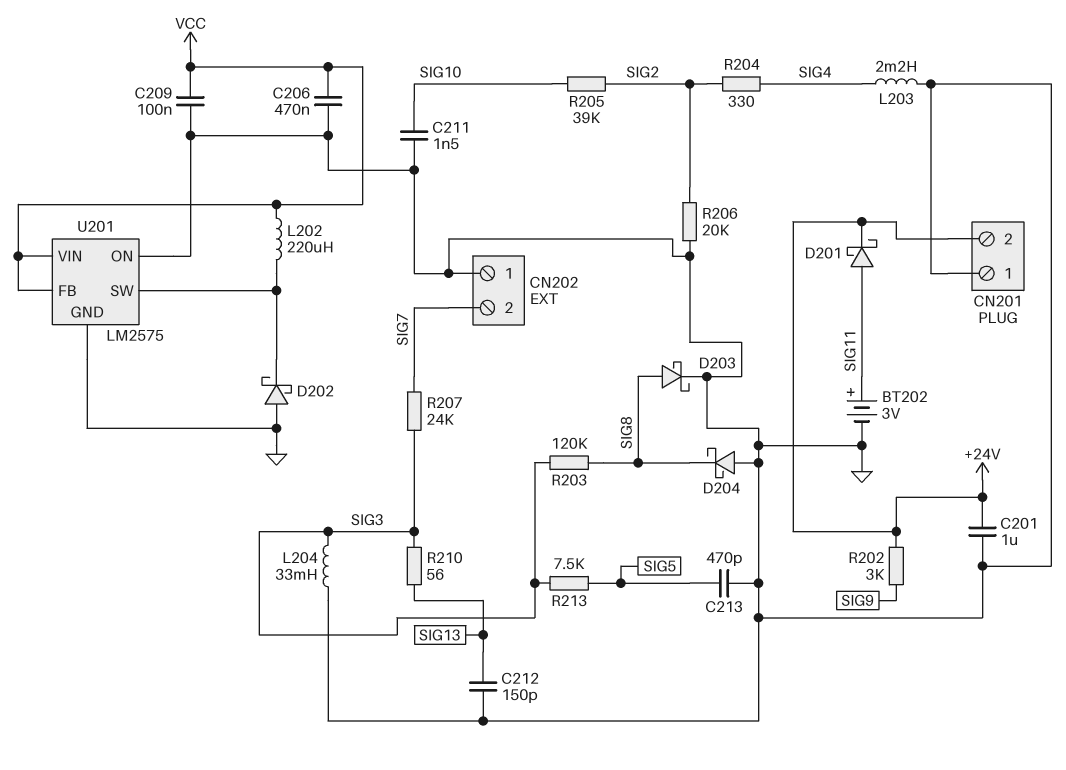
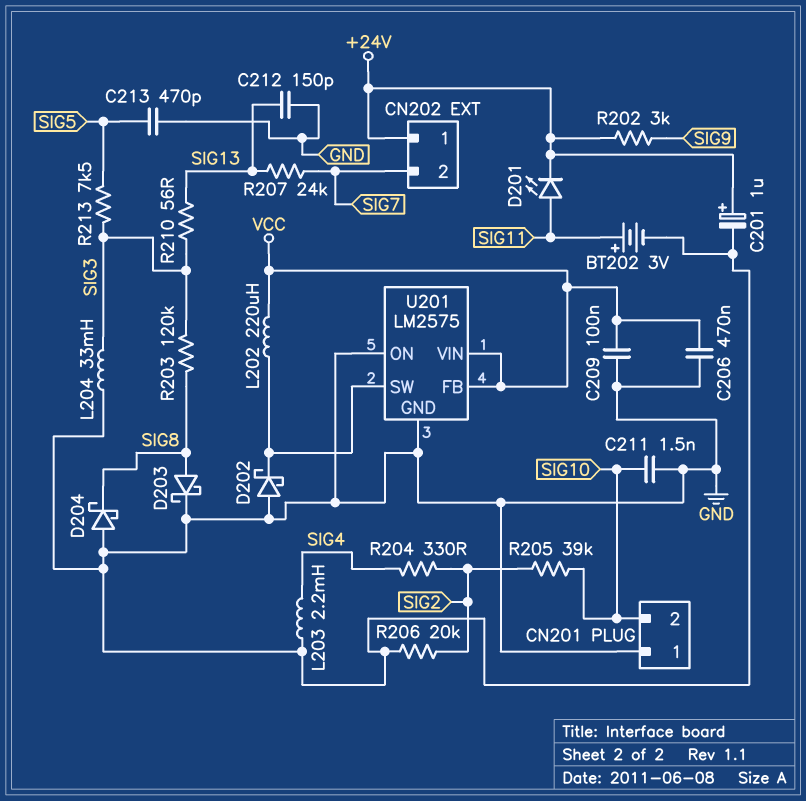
C201: 1uF (+24V, GND) -> 1uF (plus +24V, minus GND)
CN201 pin 2: +24V -> SIG10
CN202 pin 1: GND -> +24V
D201: schottky (A SIG11, K +24V) -> LED (A SIG11, K +24V)
R207: 24k (SIG3, SIG7) -> 24k (SIG7, SIG13)

